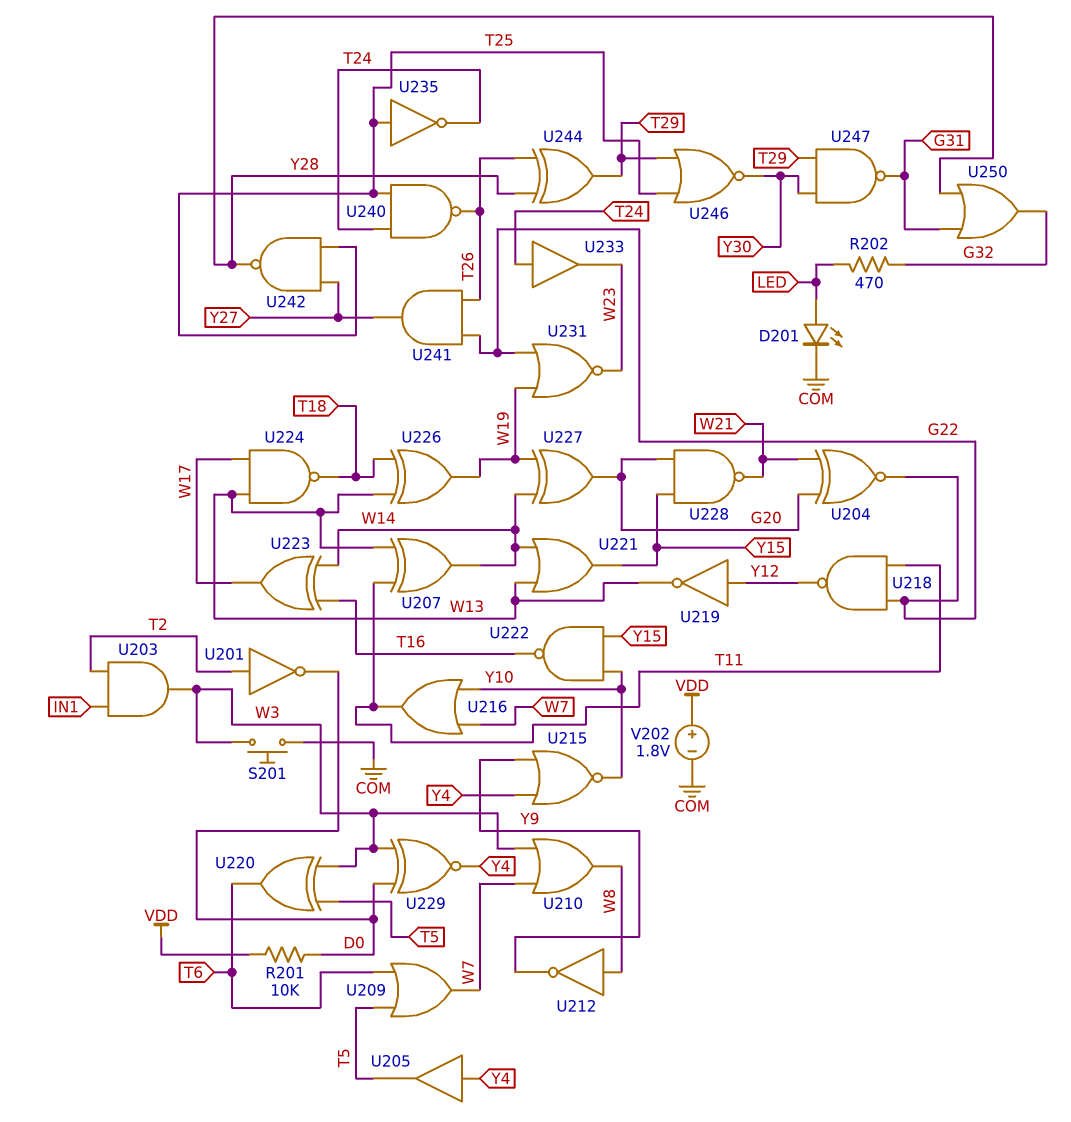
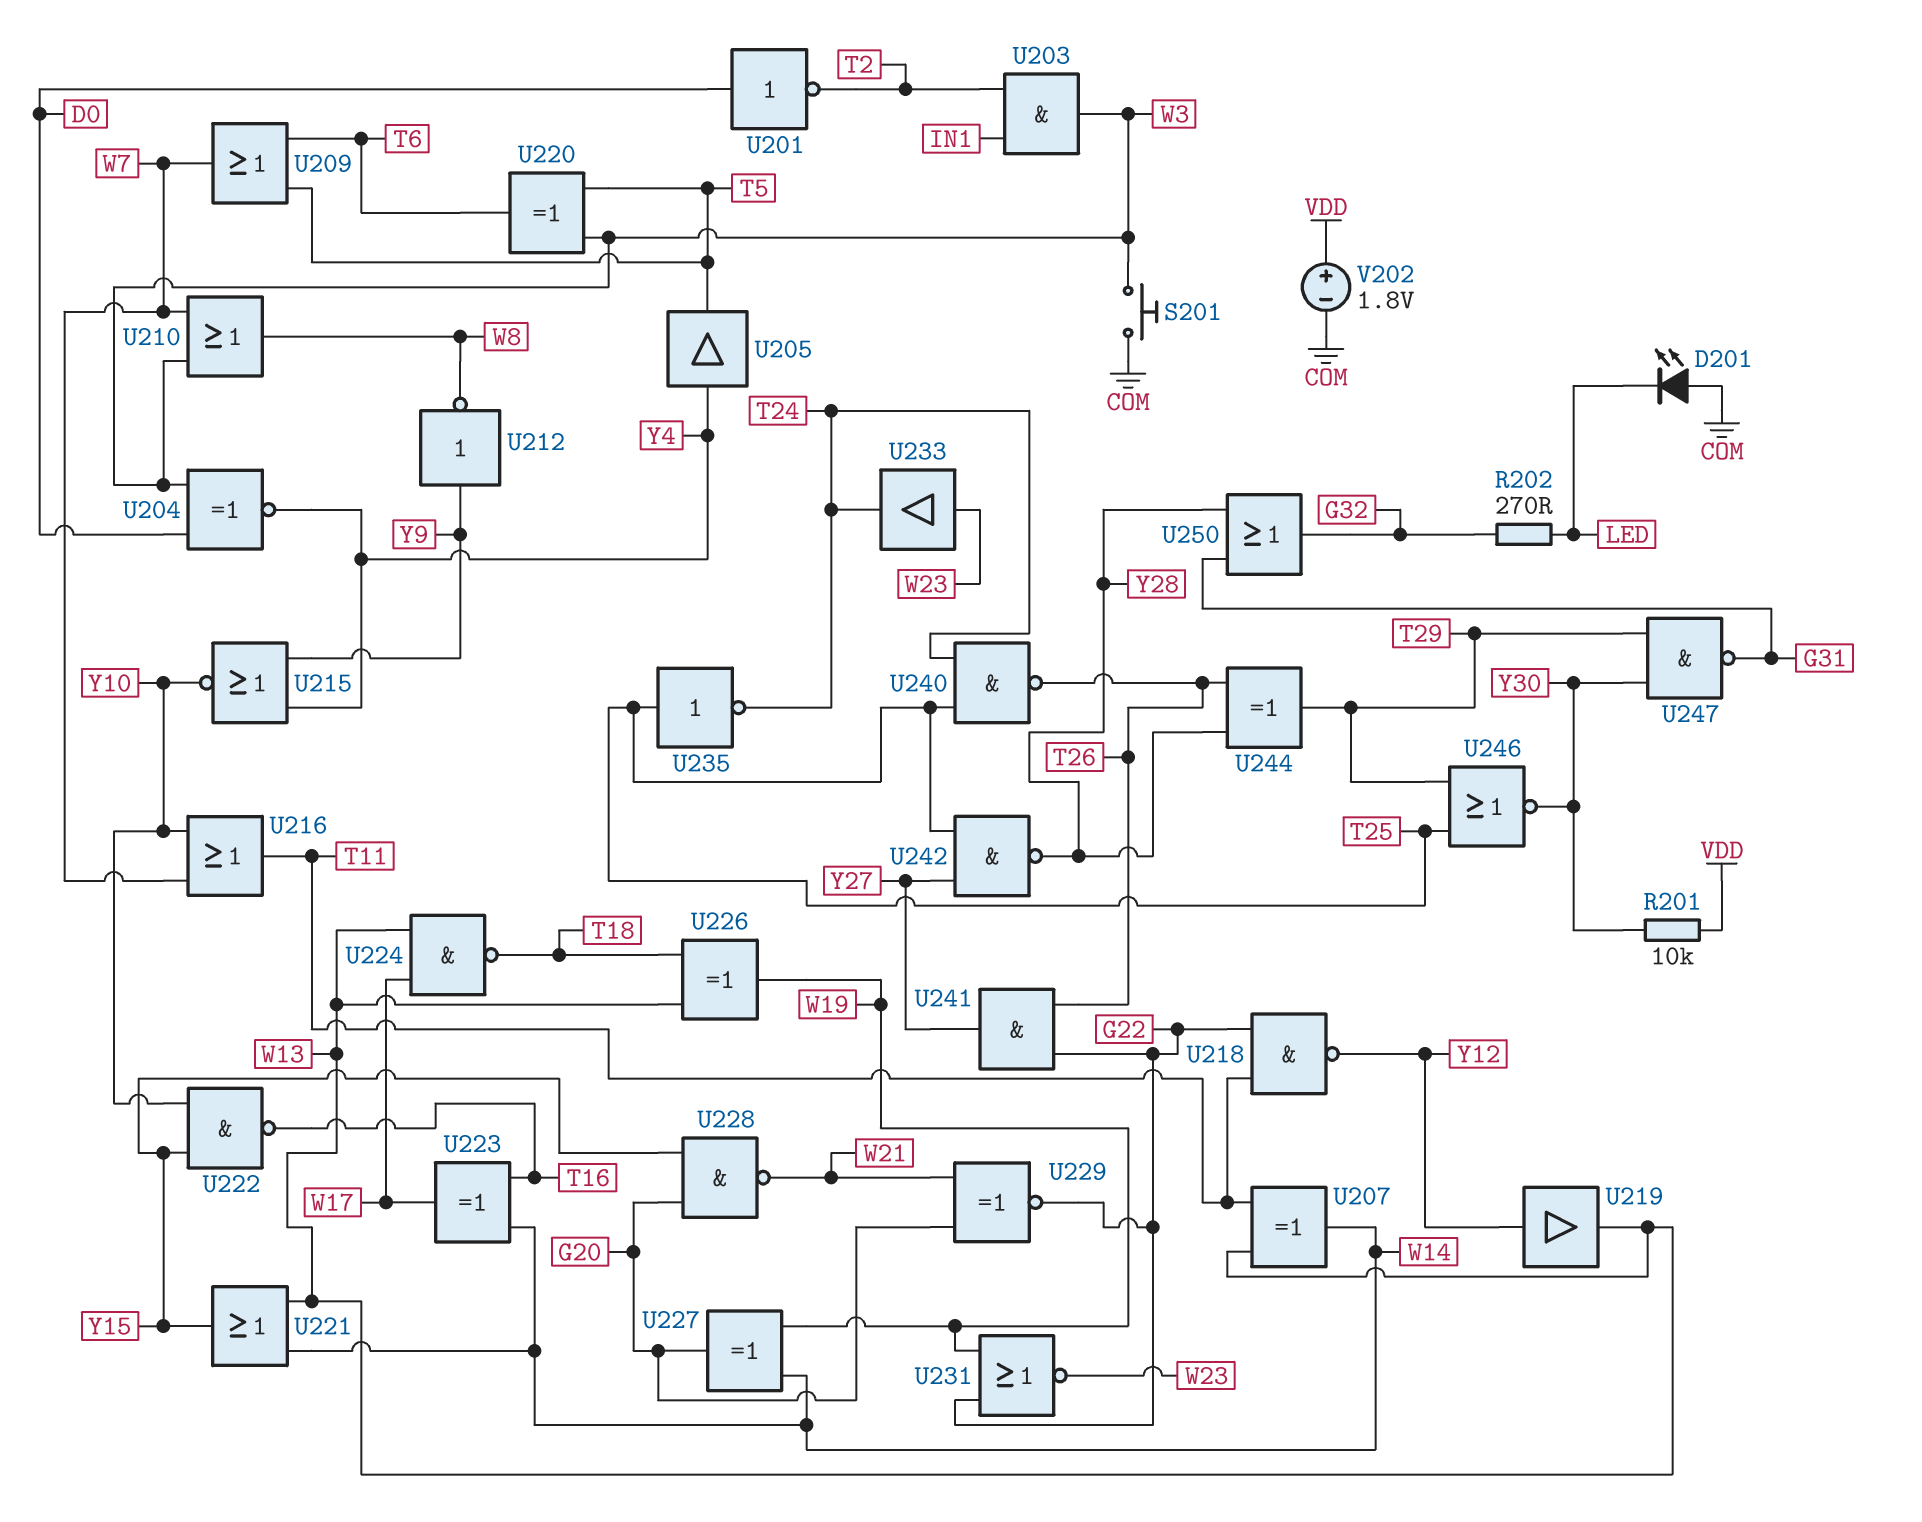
D201: LED (A LED, K COM) -> LED (A COM, K LED)
R201: 10k (D0, VDD) -> 10k (VDD, Y30)
R202: 470 (G32, LED) -> 270 (G32, LED)
U201: NOT (in T2, out D0) -> NOT (in D0, out T2)
U204: XNOR (in G20, in W21, out G22) -> XNOR (in D0, in W3, out Y4)
U212: NOT (in W8, out Y9) -> NOT (in Y9, out W8)
U219: NOT (in Y12, out W13) -> buffer (in Y12, out W13)
U229: XNOR (in D0, in W3, out Y4) -> XNOR (in G20, in W21, out G22)
U233: buffer (in T24, out W23) -> buffer (in W23, out T24)

